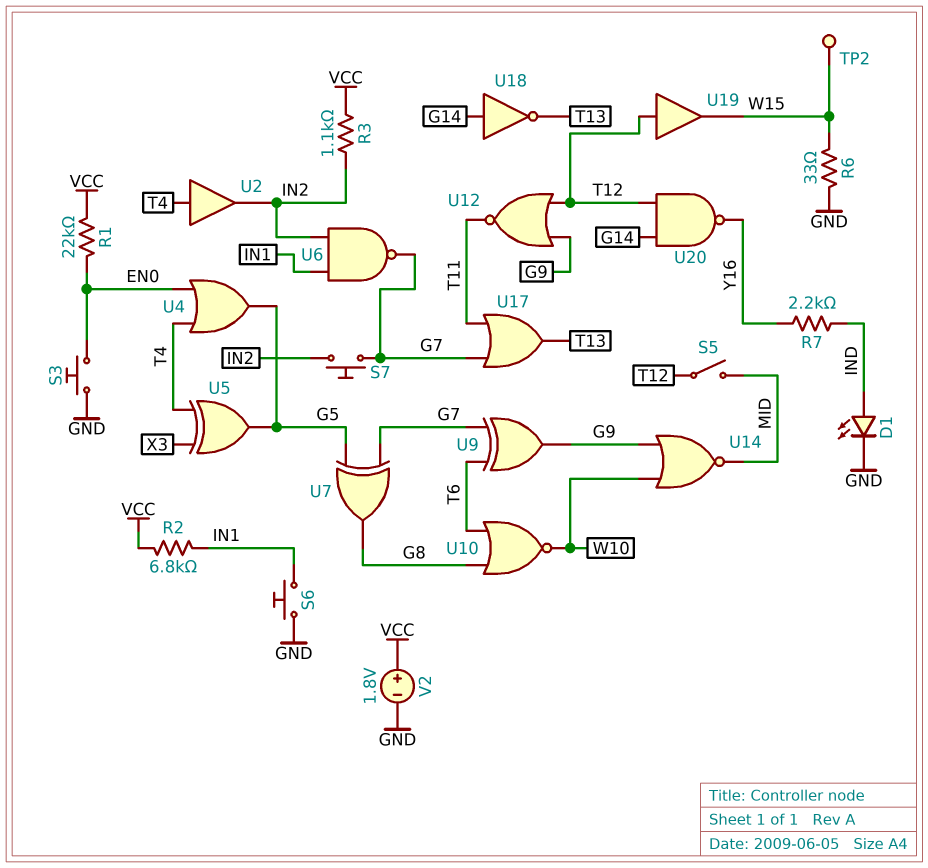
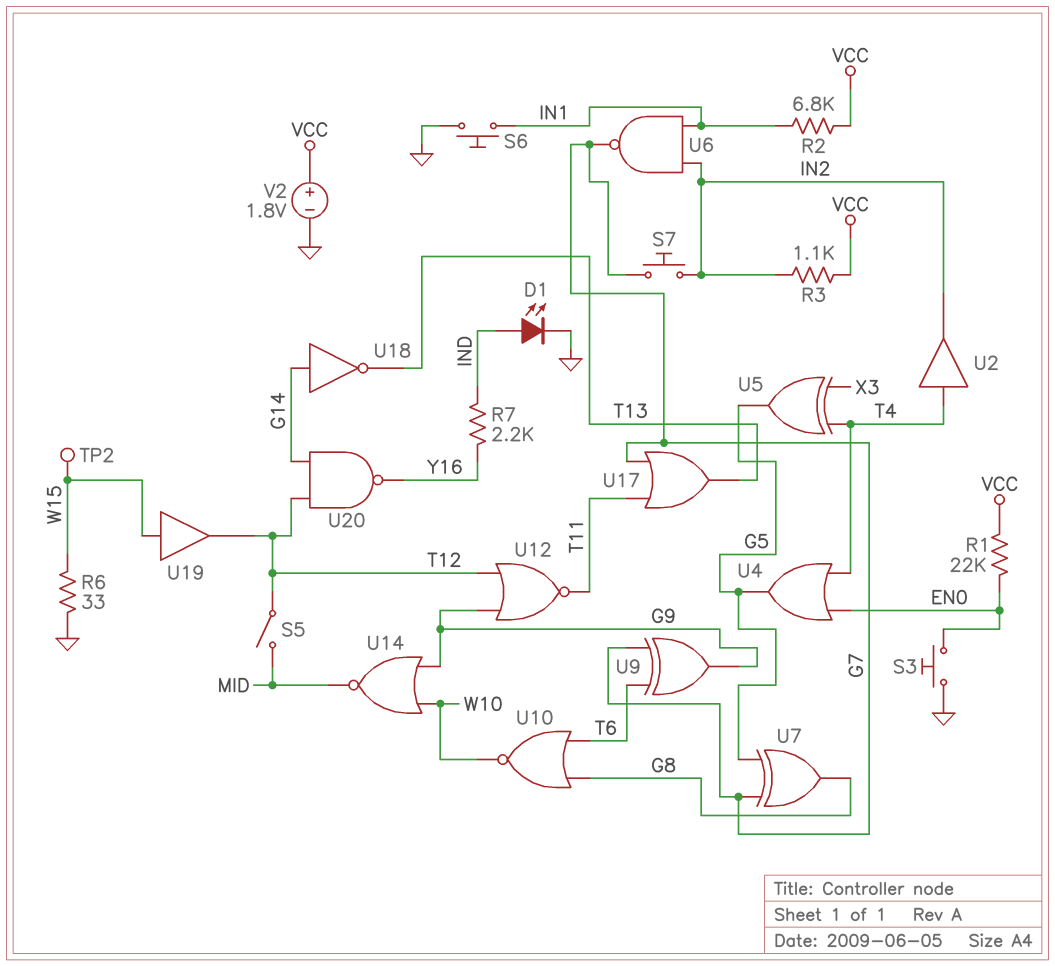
U19: buffer (in T12, out W15) -> buffer (in W15, out T12)

